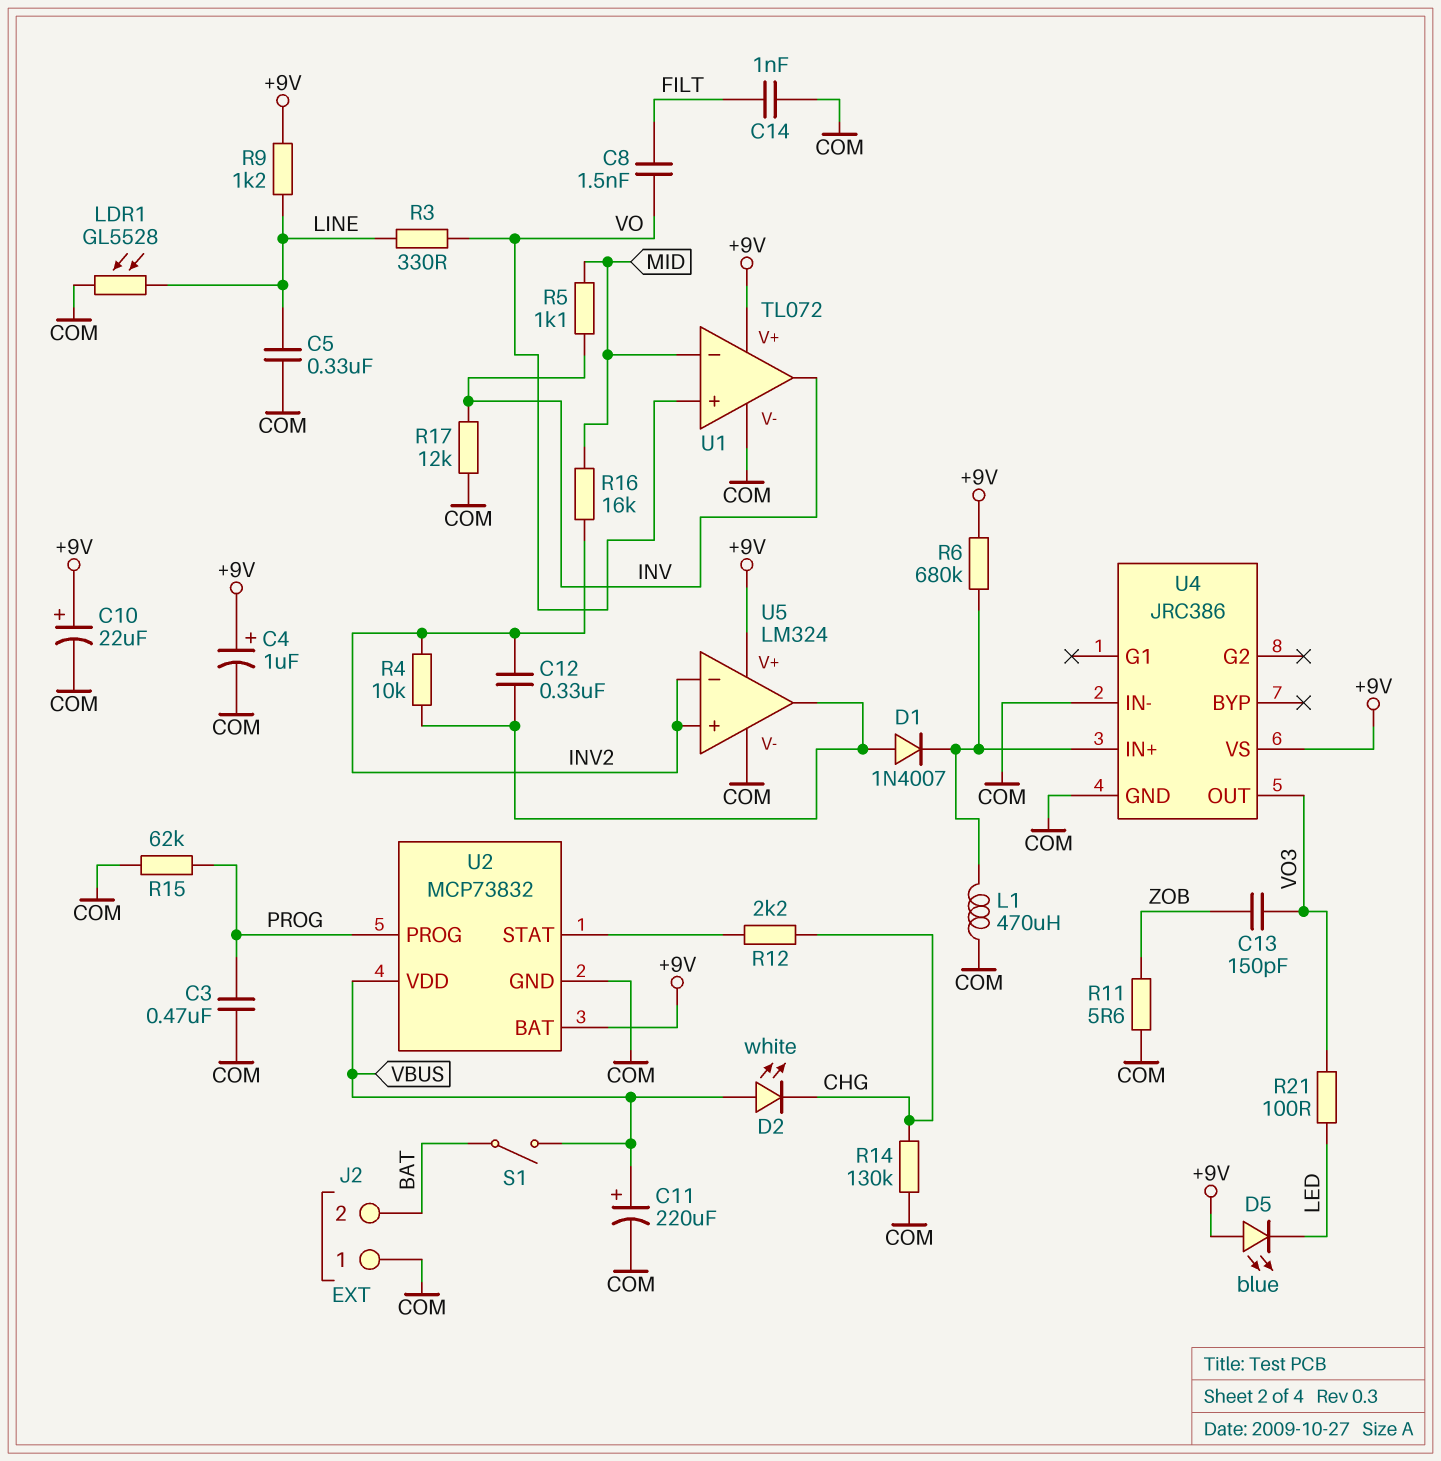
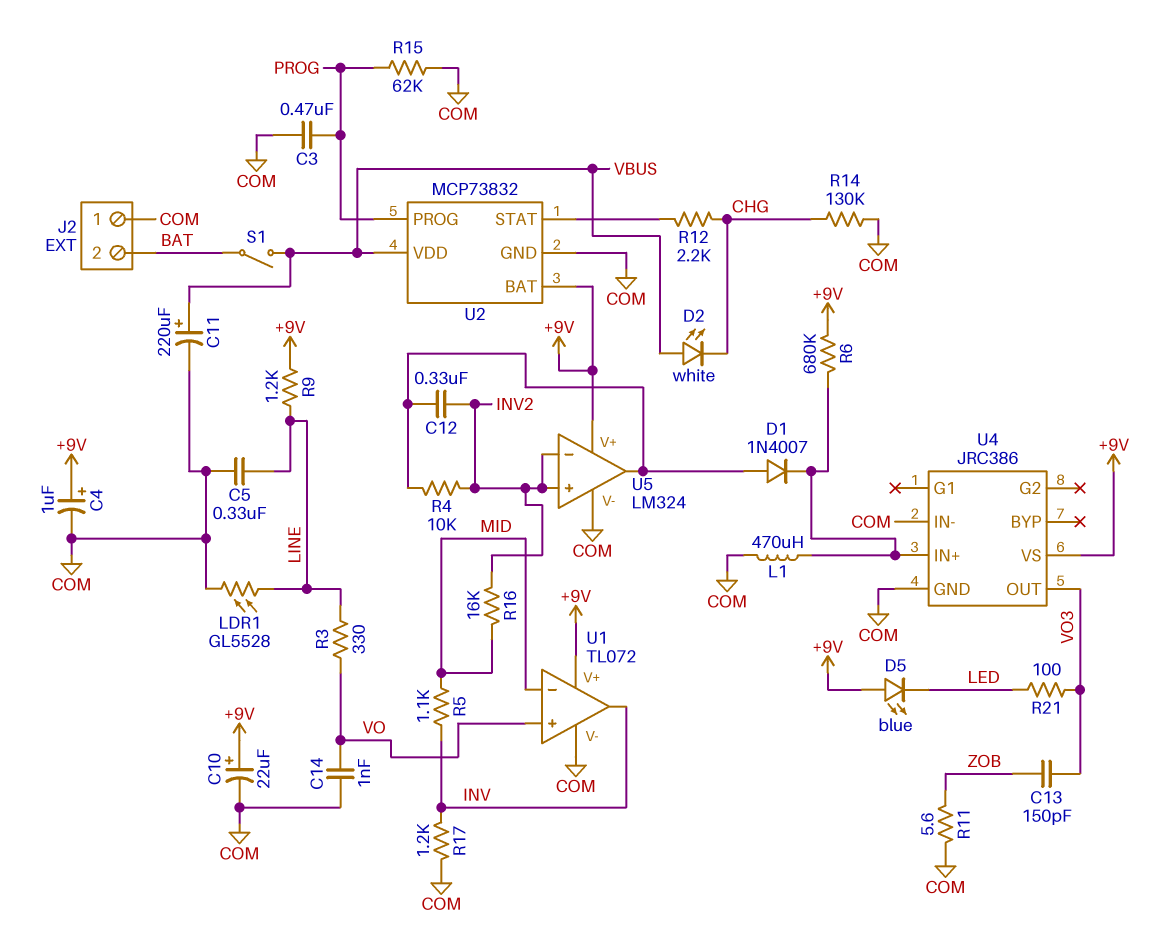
C8: 1.5nF (FILT, VO) -> none
C14: 1nF (COM, FILT) -> 1nF (COM, VO)
R17: 12k (COM, INV) -> 1.2k (COM, INV)

